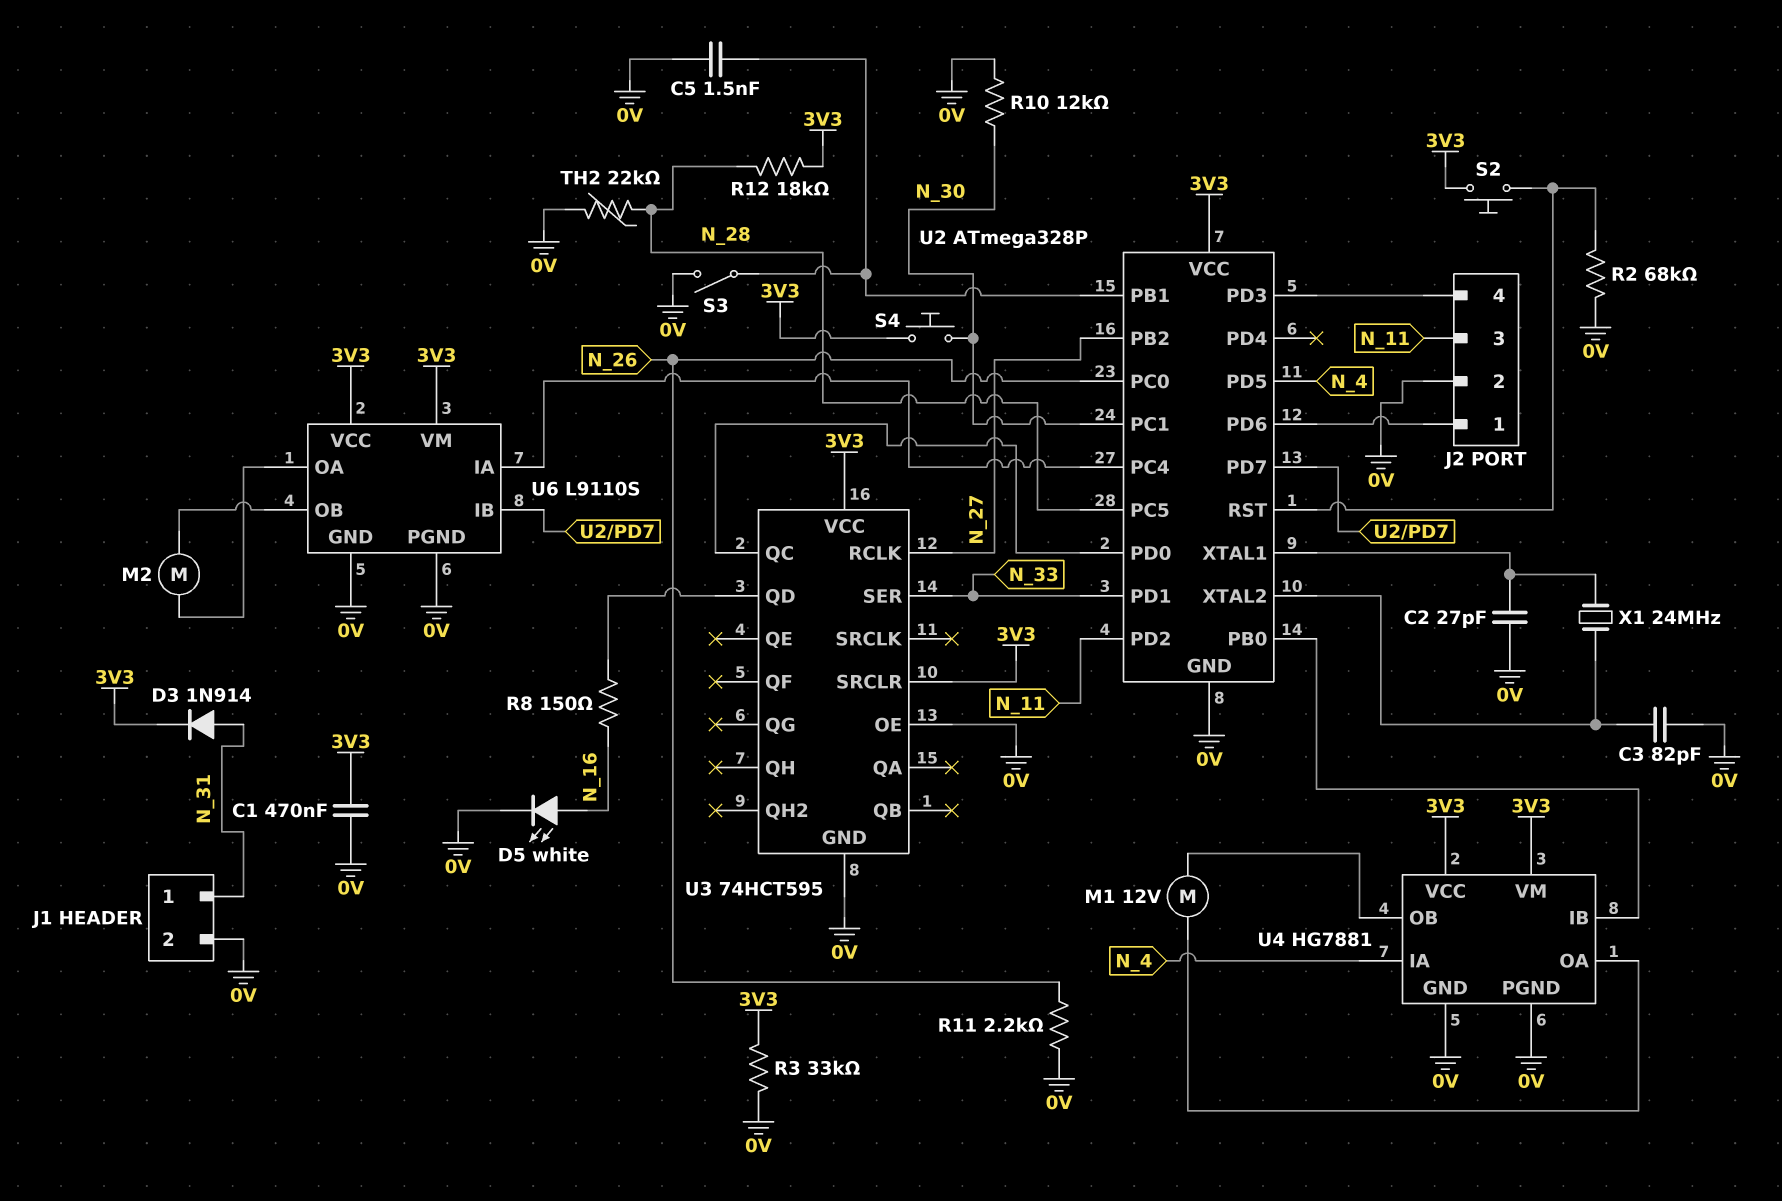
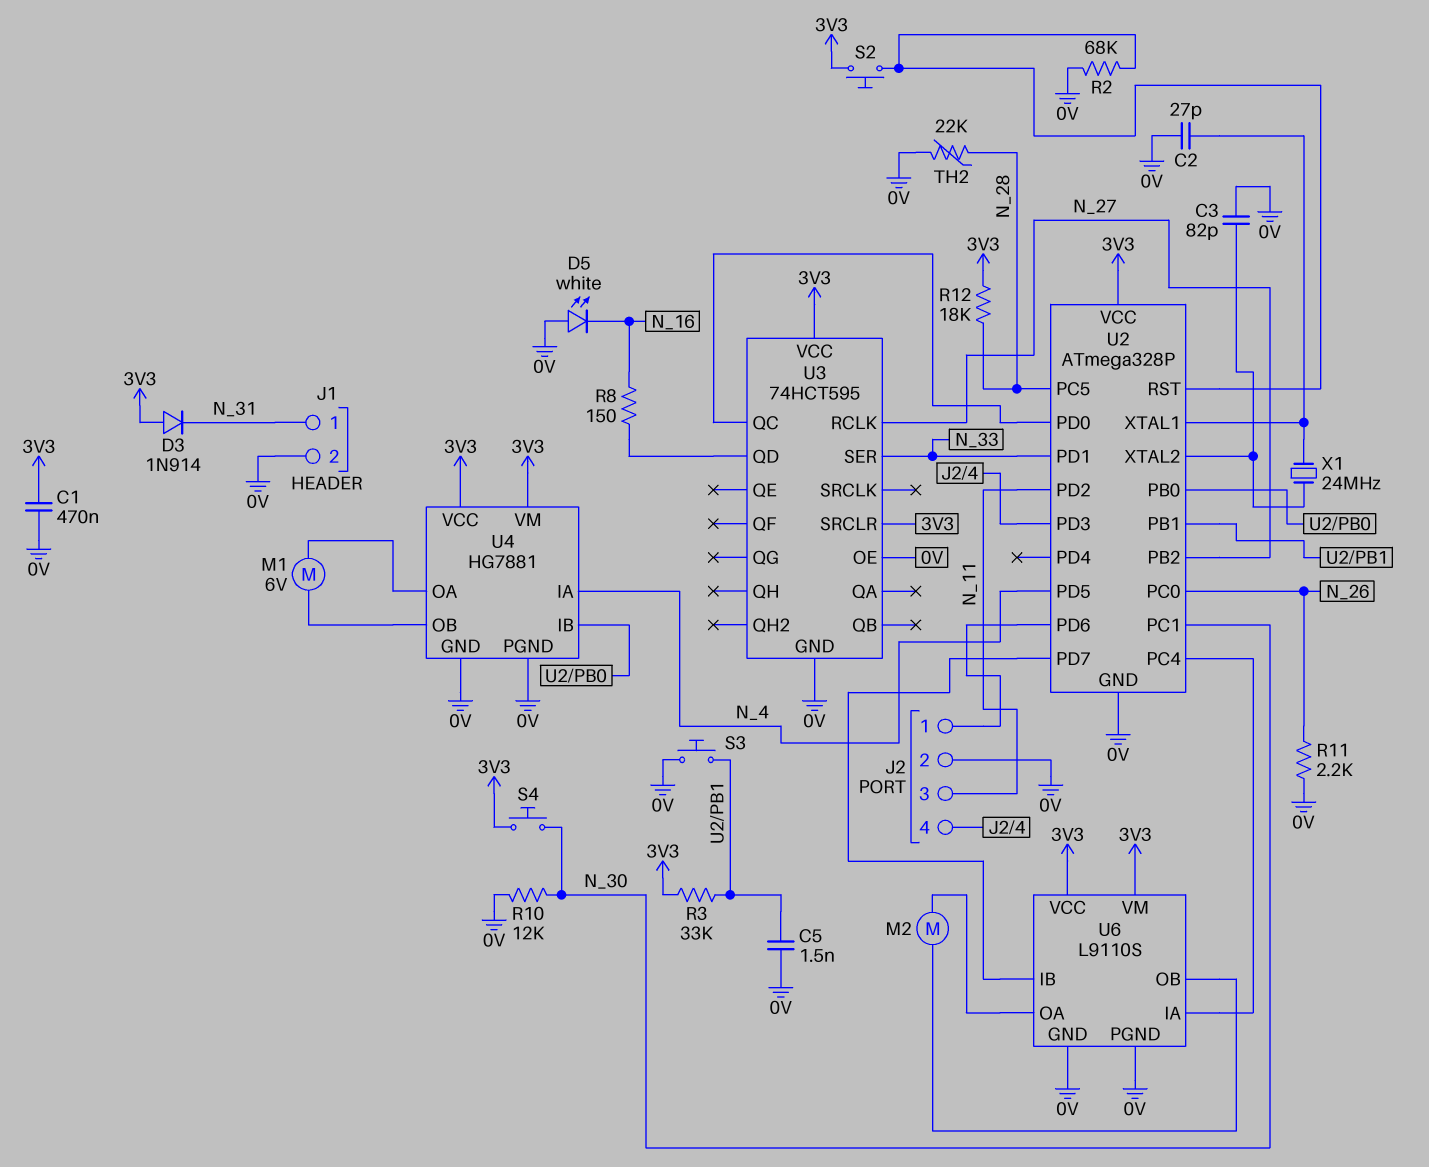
D3: diode 1N914 (A N_31, K 3V3) -> diode 1N914 (A 3V3, K N_31)
D5: LED white (A N_16, K 0V) -> LED white (A 0V, K N_16)
M1: motor 12V (U4/OA, U4/OB) -> motor 6V (U4/OA, U4/OB)
R3: 33k (0V, 3V3) -> 33k (3V3, U2/PB1)
S3: switch (0V, U2/PB1) -> button (0V, U2/PB1)

